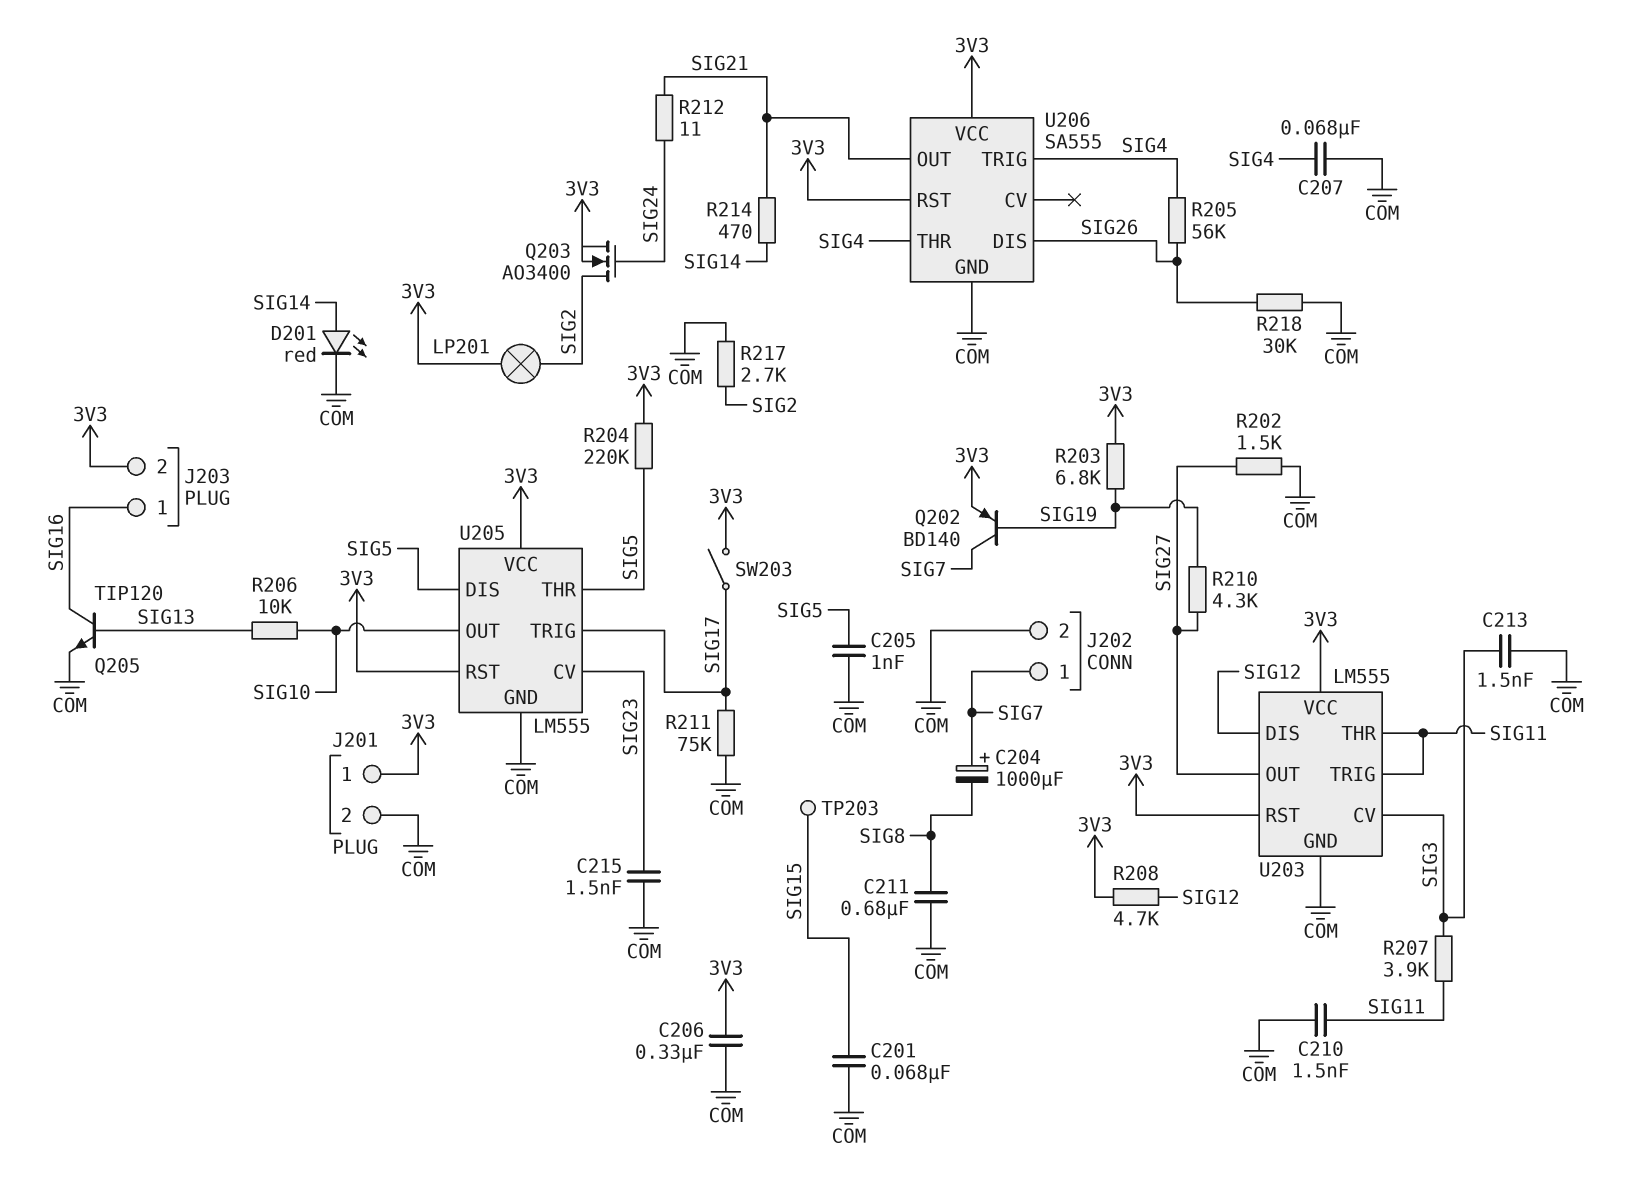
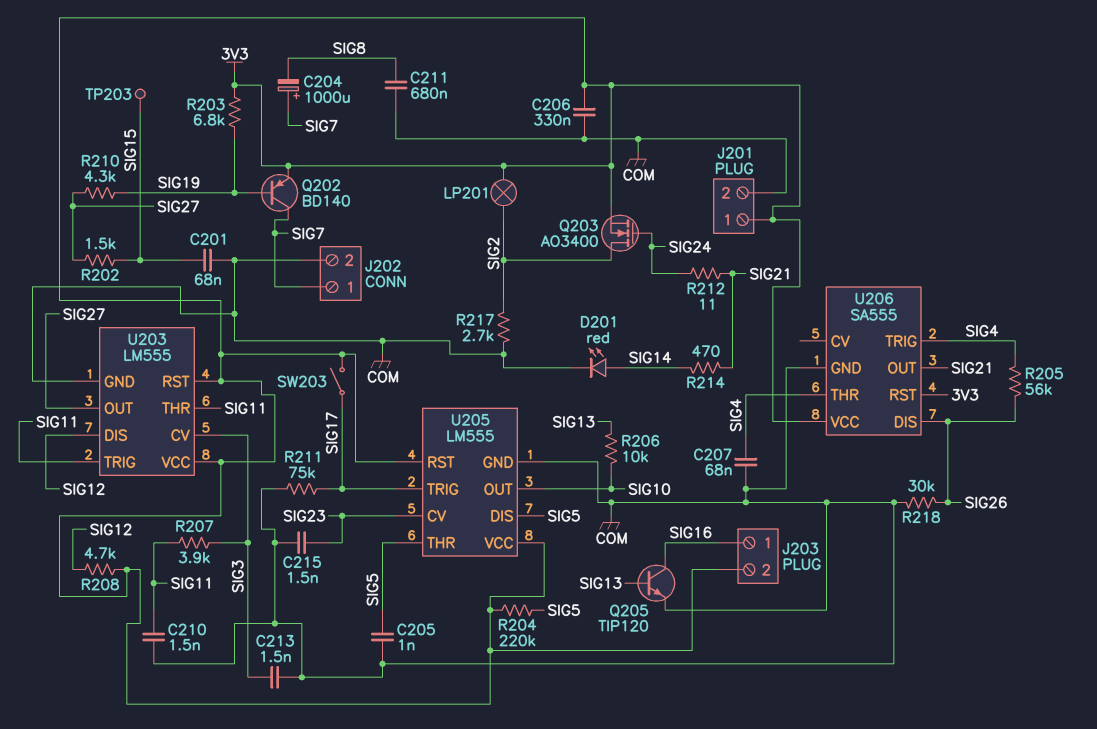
R202: 1.5k (COM, SIG27) -> 1.5k (SIG15, SIG27)

